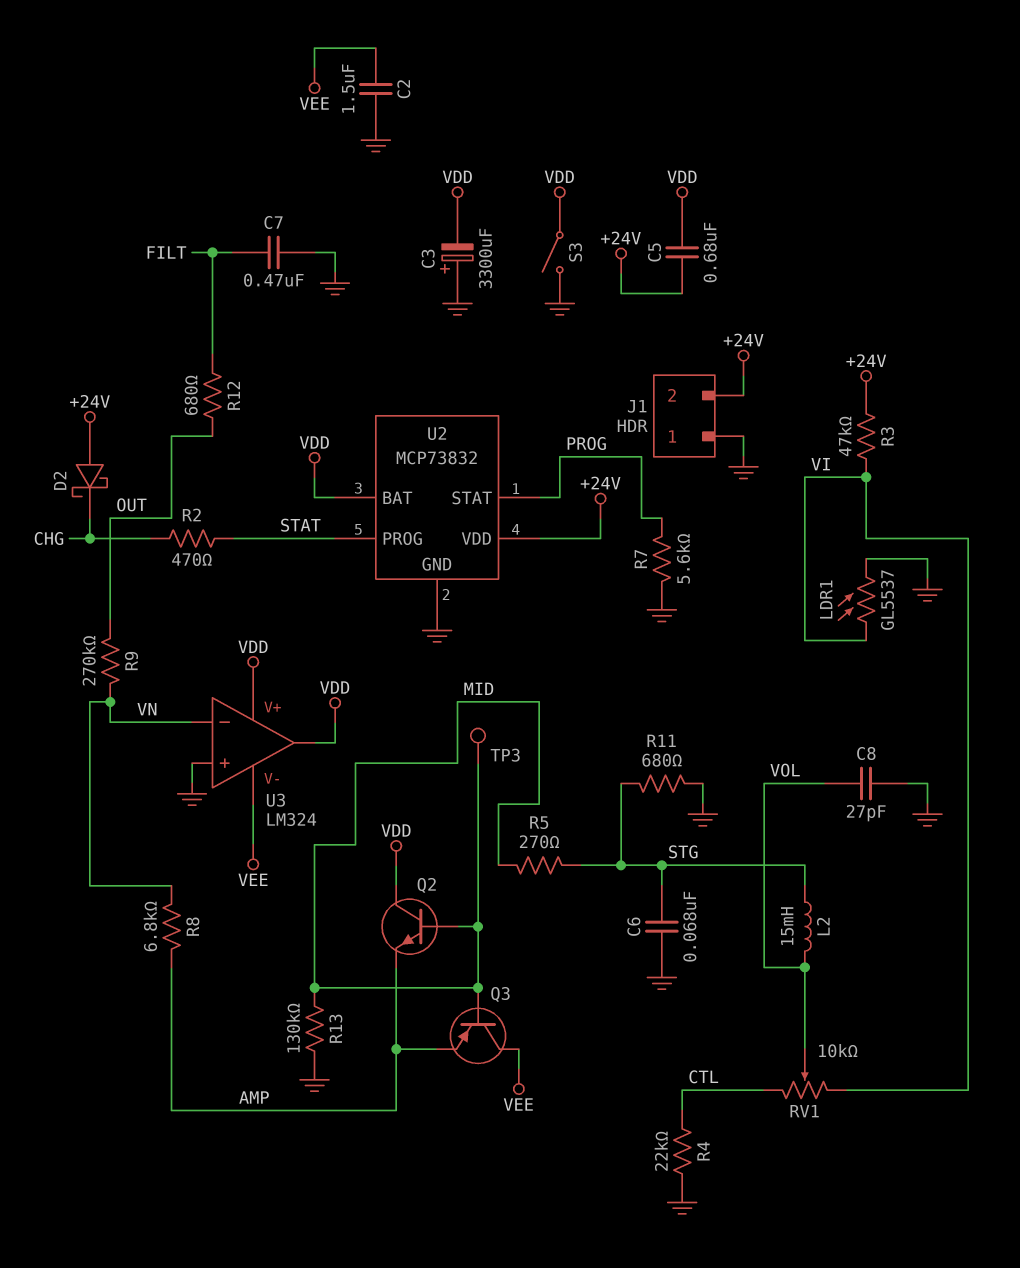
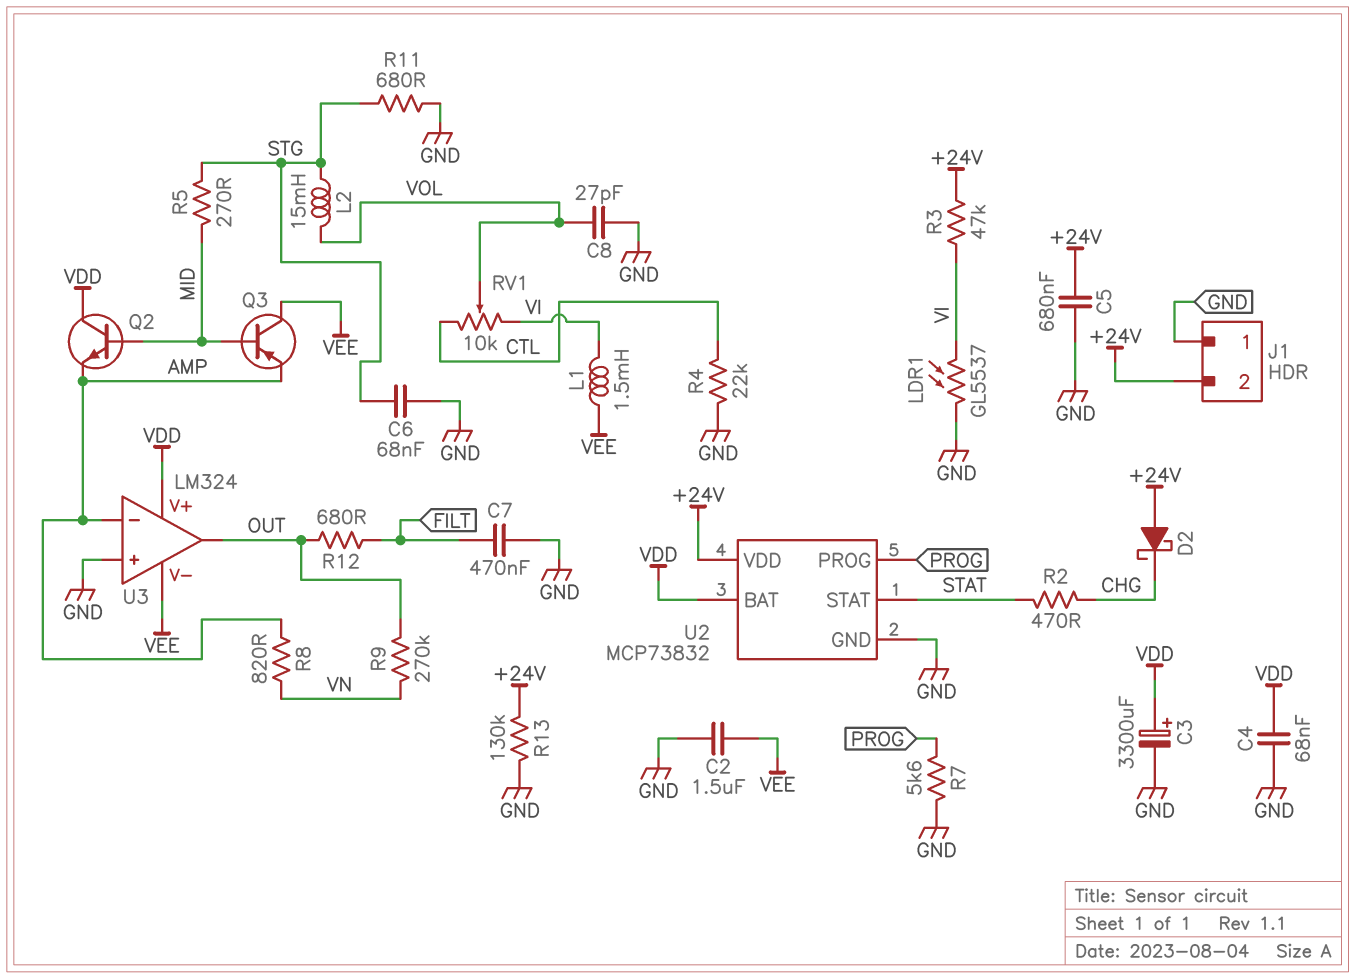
C3: 3300uF (plus GND, minus VDD) -> 3300uF (plus VDD, minus GND)
C4: none -> 68nF (GND, VDD)
C5: 680nF (+24V, VDD) -> 680nF (+24V, GND)
L1: none -> 1.5mH (VEE, VI)
R8: 6.8k (AMP, VN) -> 820 (AMP, VN)
R13: 130k (GND, MID) -> 130k (+24V, GND)
S3: switch (GND, VDD) -> none
TP3: test point (MID) -> none
U2 pin PROG: STAT -> PROG
U2 pin STAT: PROG -> STAT
U3 pin in-: VN -> AMP
U3 pin out: VDD -> OUT

